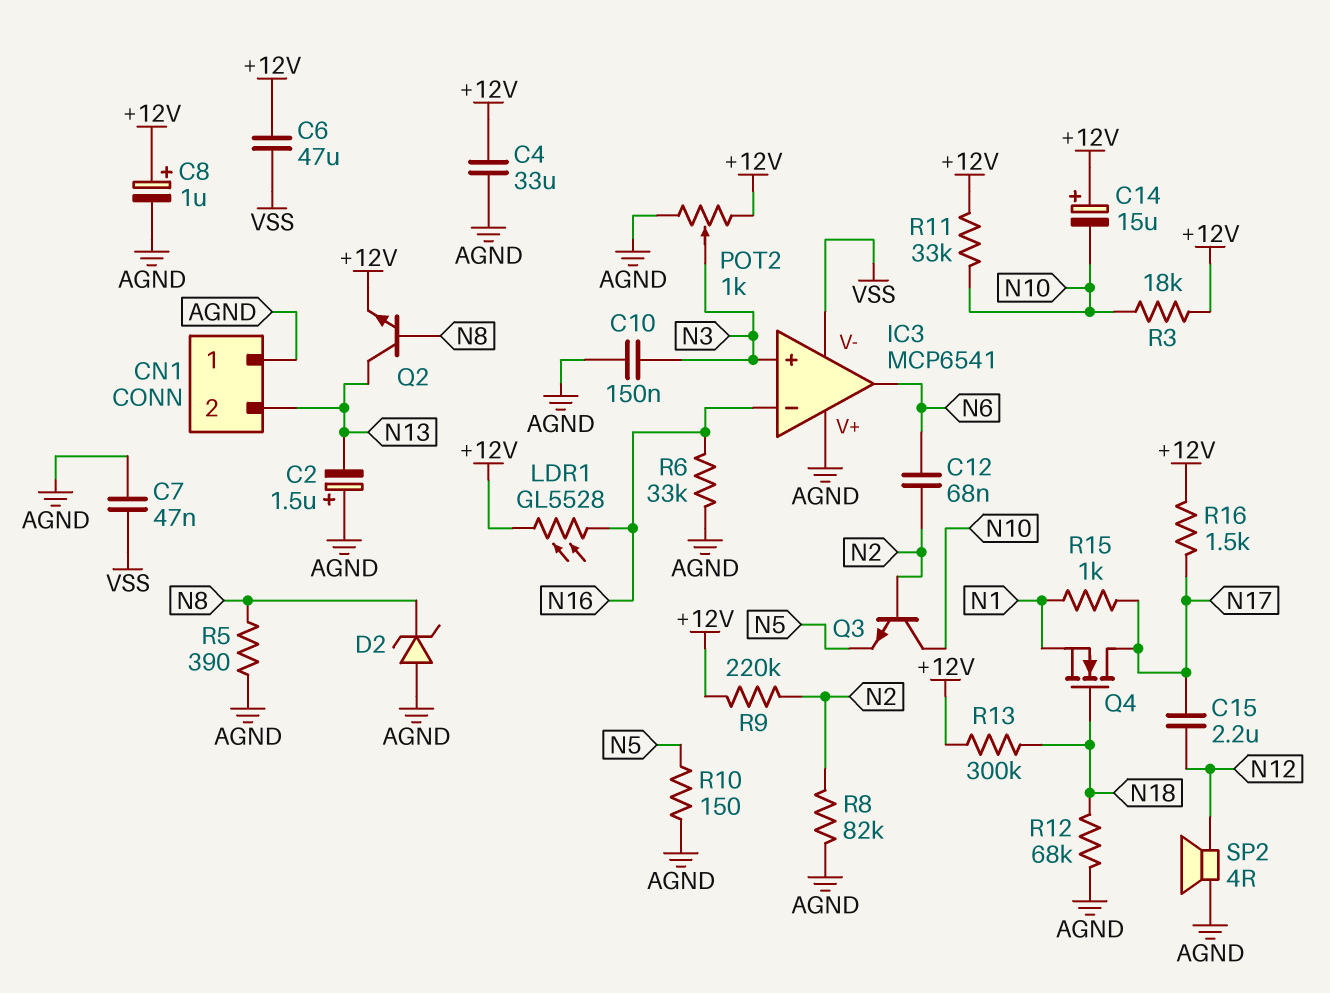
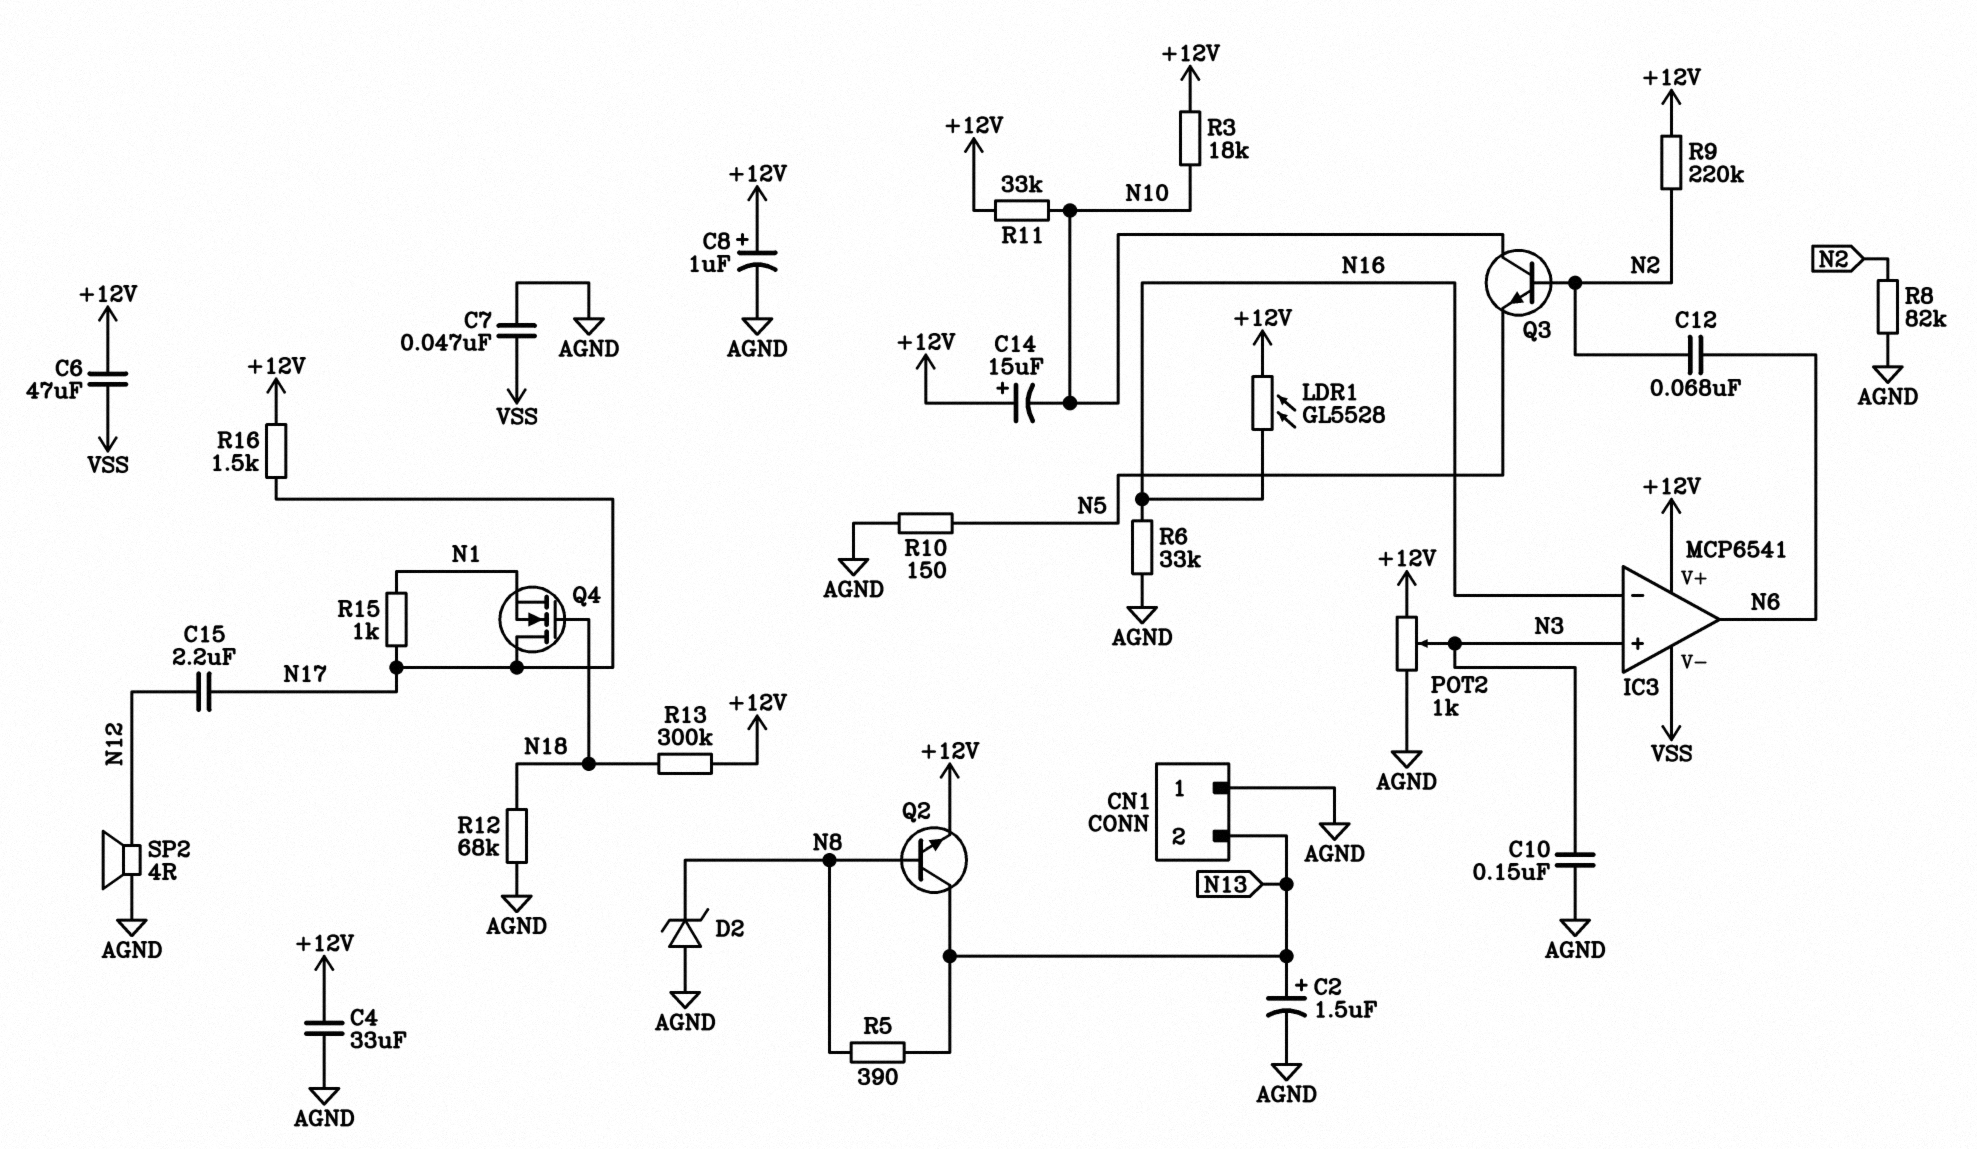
C2: 1.5uF (plus AGND, minus N13) -> 1.5uF (plus N13, minus AGND)
IC3 pin V+: AGND -> +12V
R5: 390 (AGND, N8) -> 390 (N8, N13)

